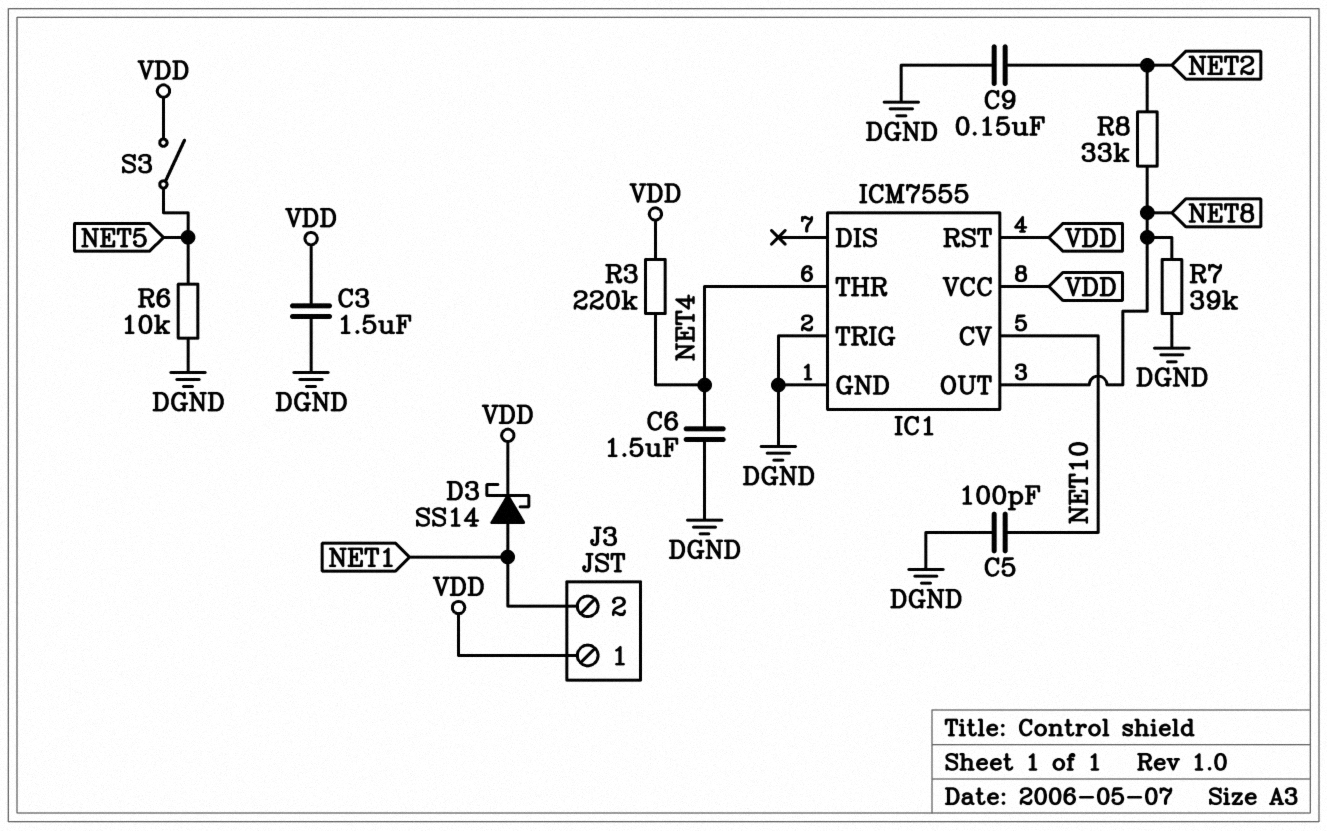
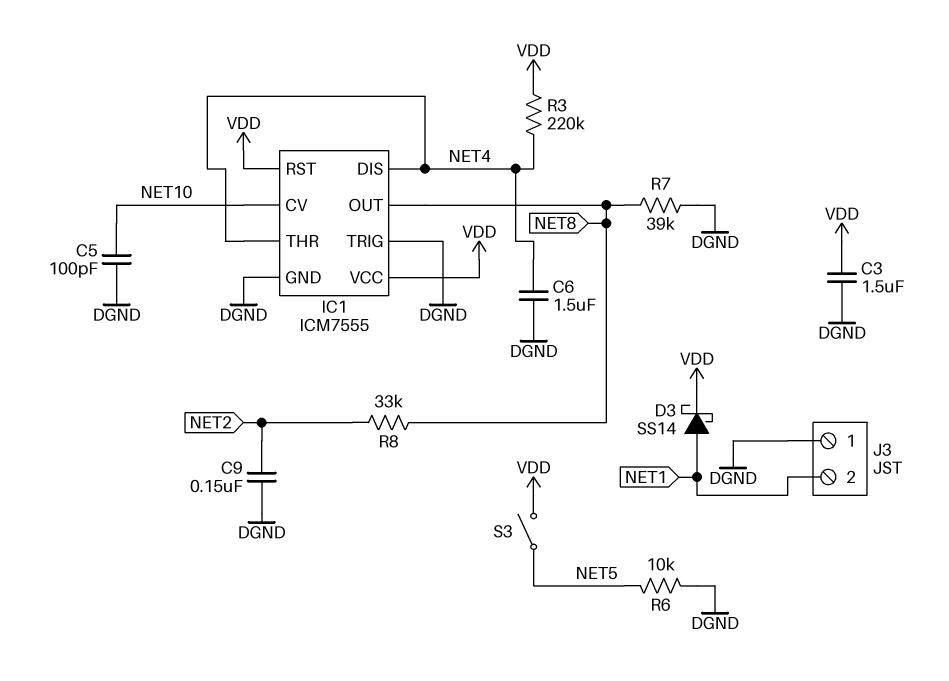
IC1 pin DIS: none -> NET4
J3 pin 1: VDD -> DGND

